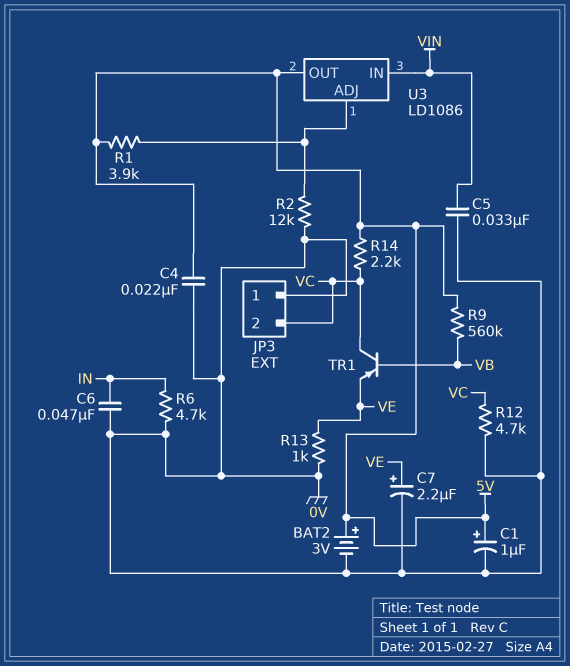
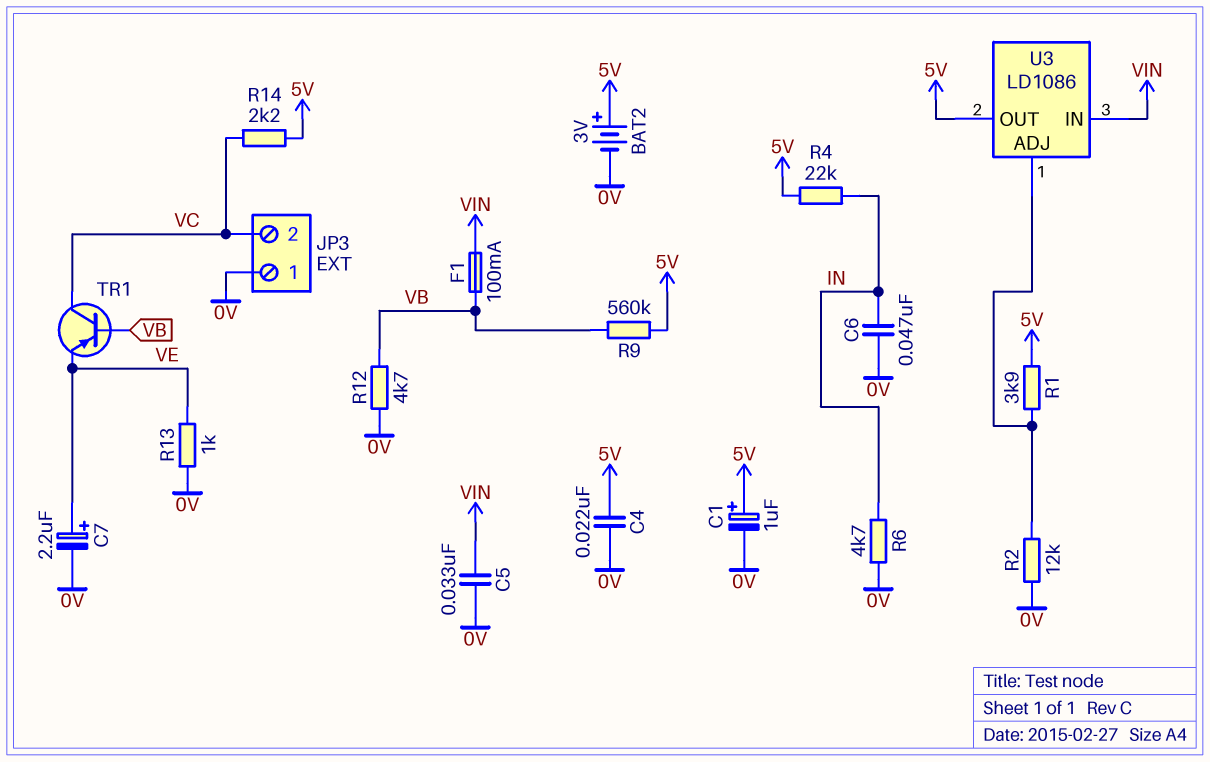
F1: none -> 100mA (VB, VIN)
R4: none -> 22k (5V, IN)
R12: 4.7k (0V, VC) -> 4.7k (0V, VB)

